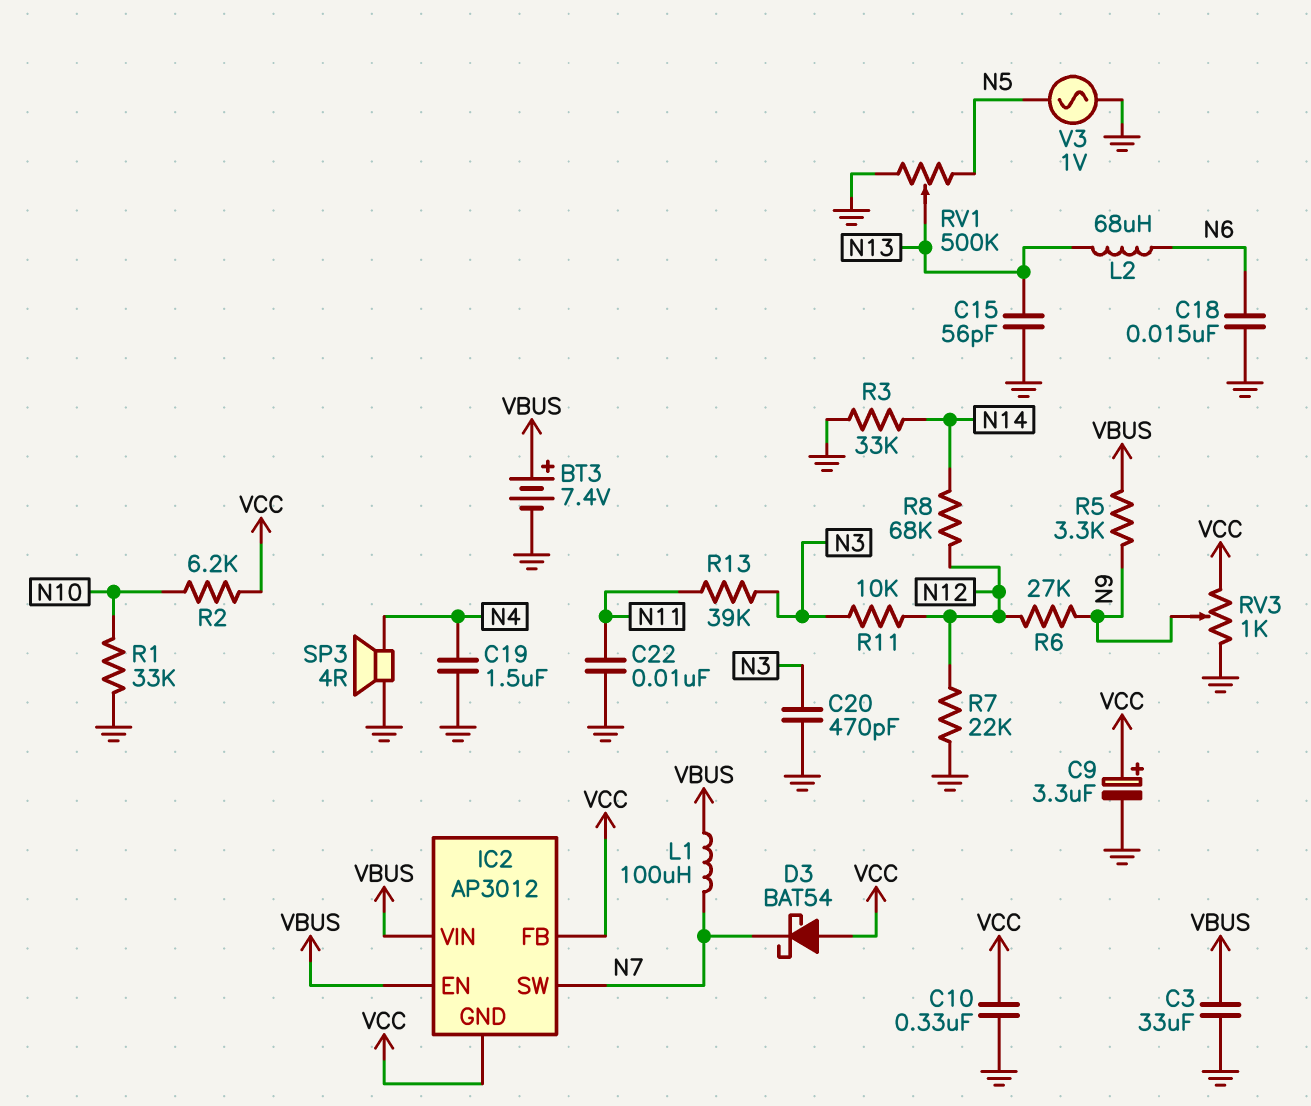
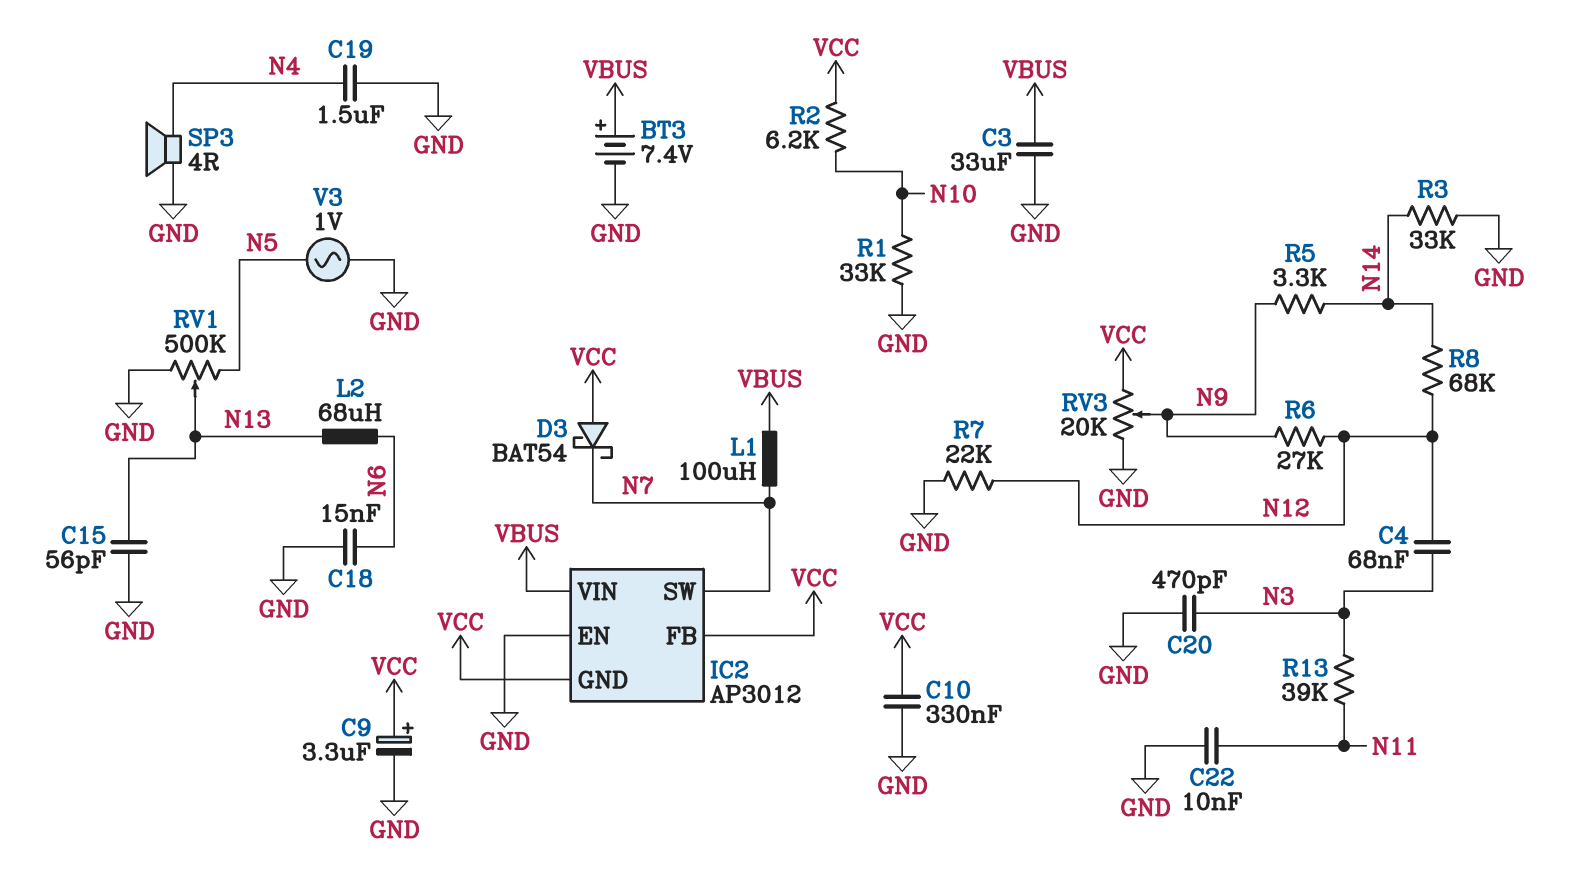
C4: none -> 68nF (N3, N12)
IC2 pin EN: VBUS -> GND
R5: 3.3k (N9, VBUS) -> 3.3k (N9, N14)
R11: 10k (N3, N12) -> none
RV3: 1k (GND, VCC, wiper N9) -> 20k (GND, VCC, wiper N9)

